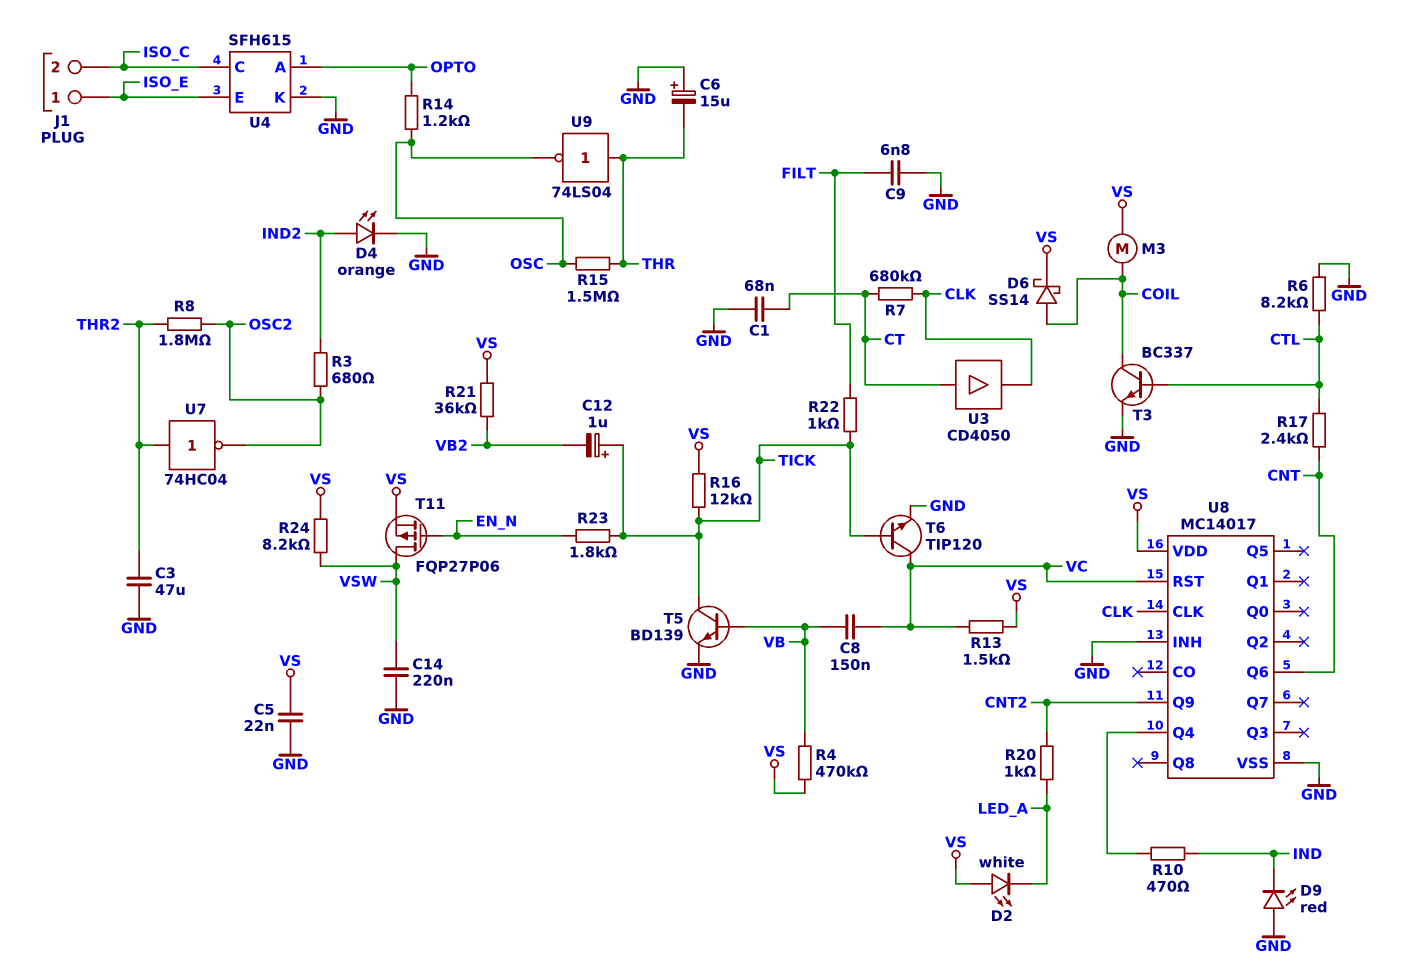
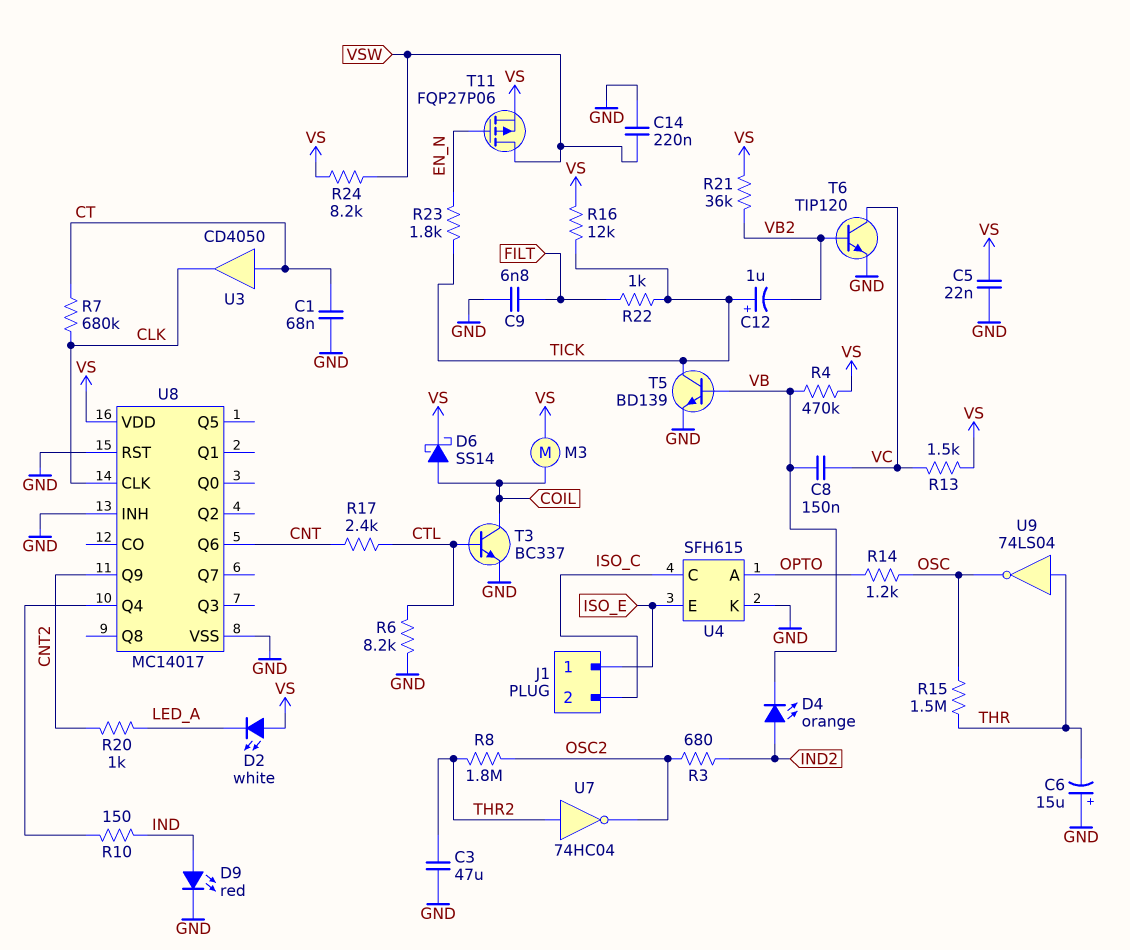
D4: LED orange (A IND2, K GND) -> LED orange (A IND2, K VB)
D9: LED red (A GND, K IND) -> LED red (A IND, K GND)
R10: 470 (IND, U8/Q4) -> 150 (IND, U8/Q4)
T6: NPN TIP120 (B TICK, C VC, E GND) -> NPN TIP120 (B VB2, C VC, E GND)
U8 pin RST: VC -> GND

